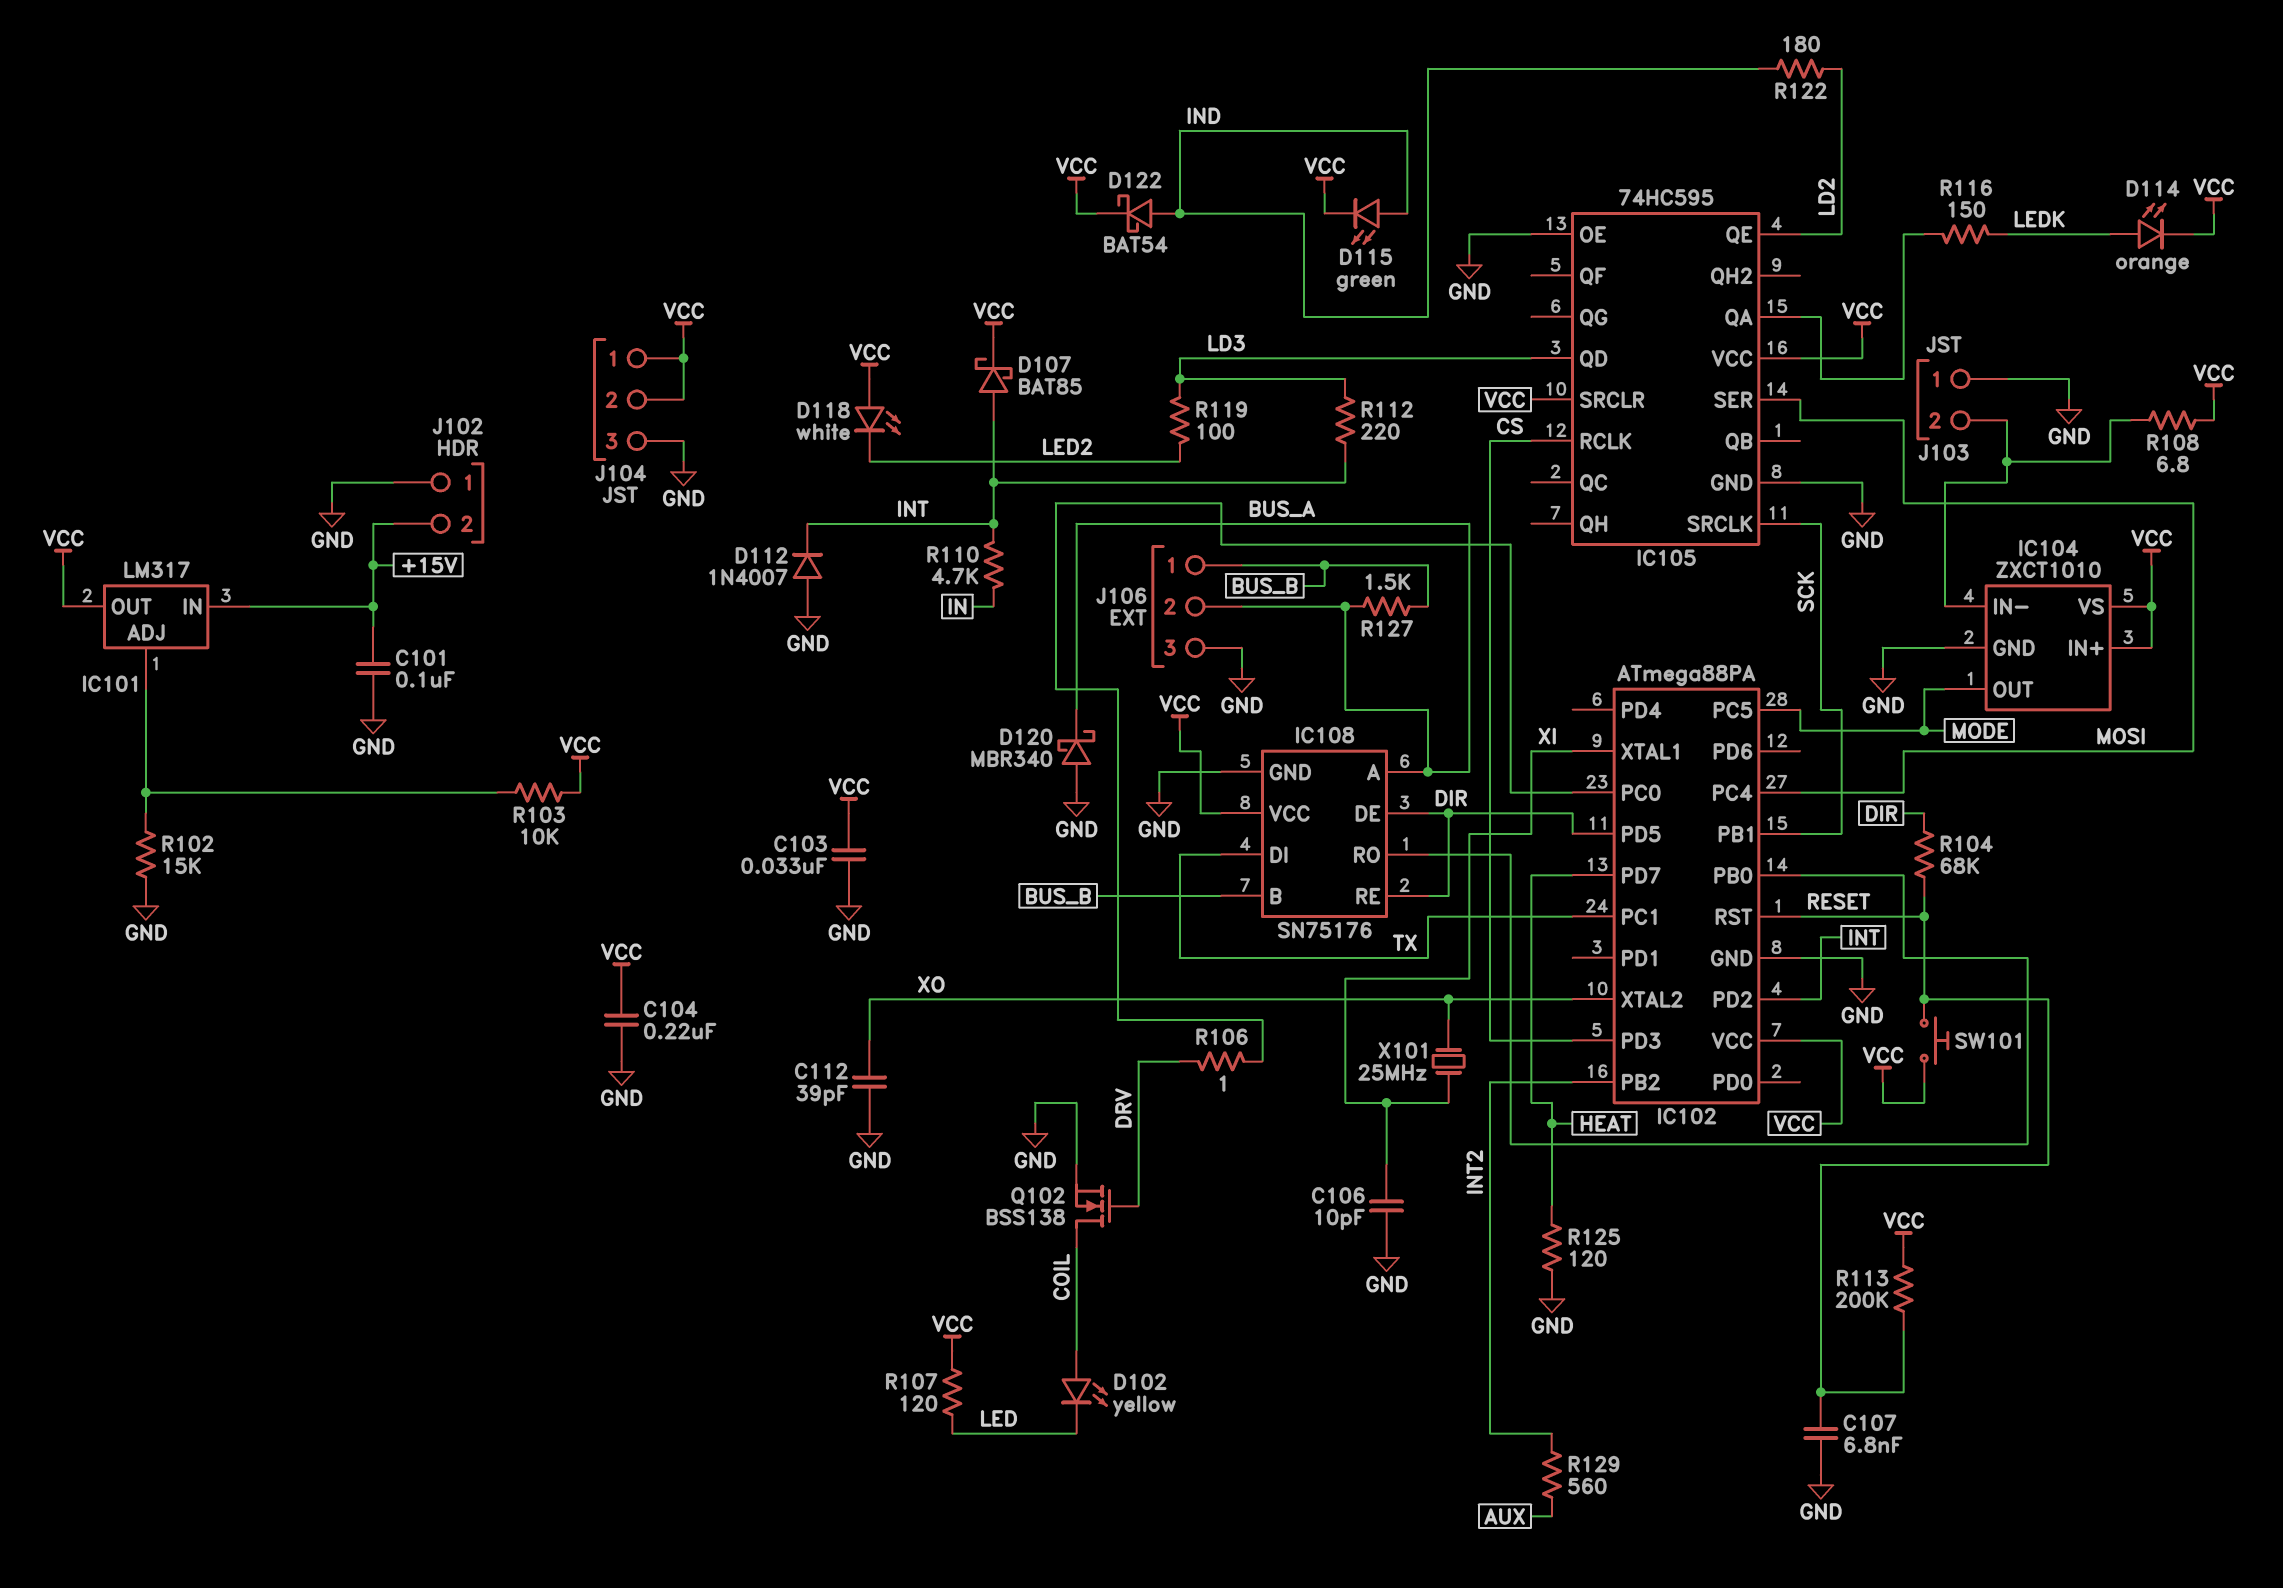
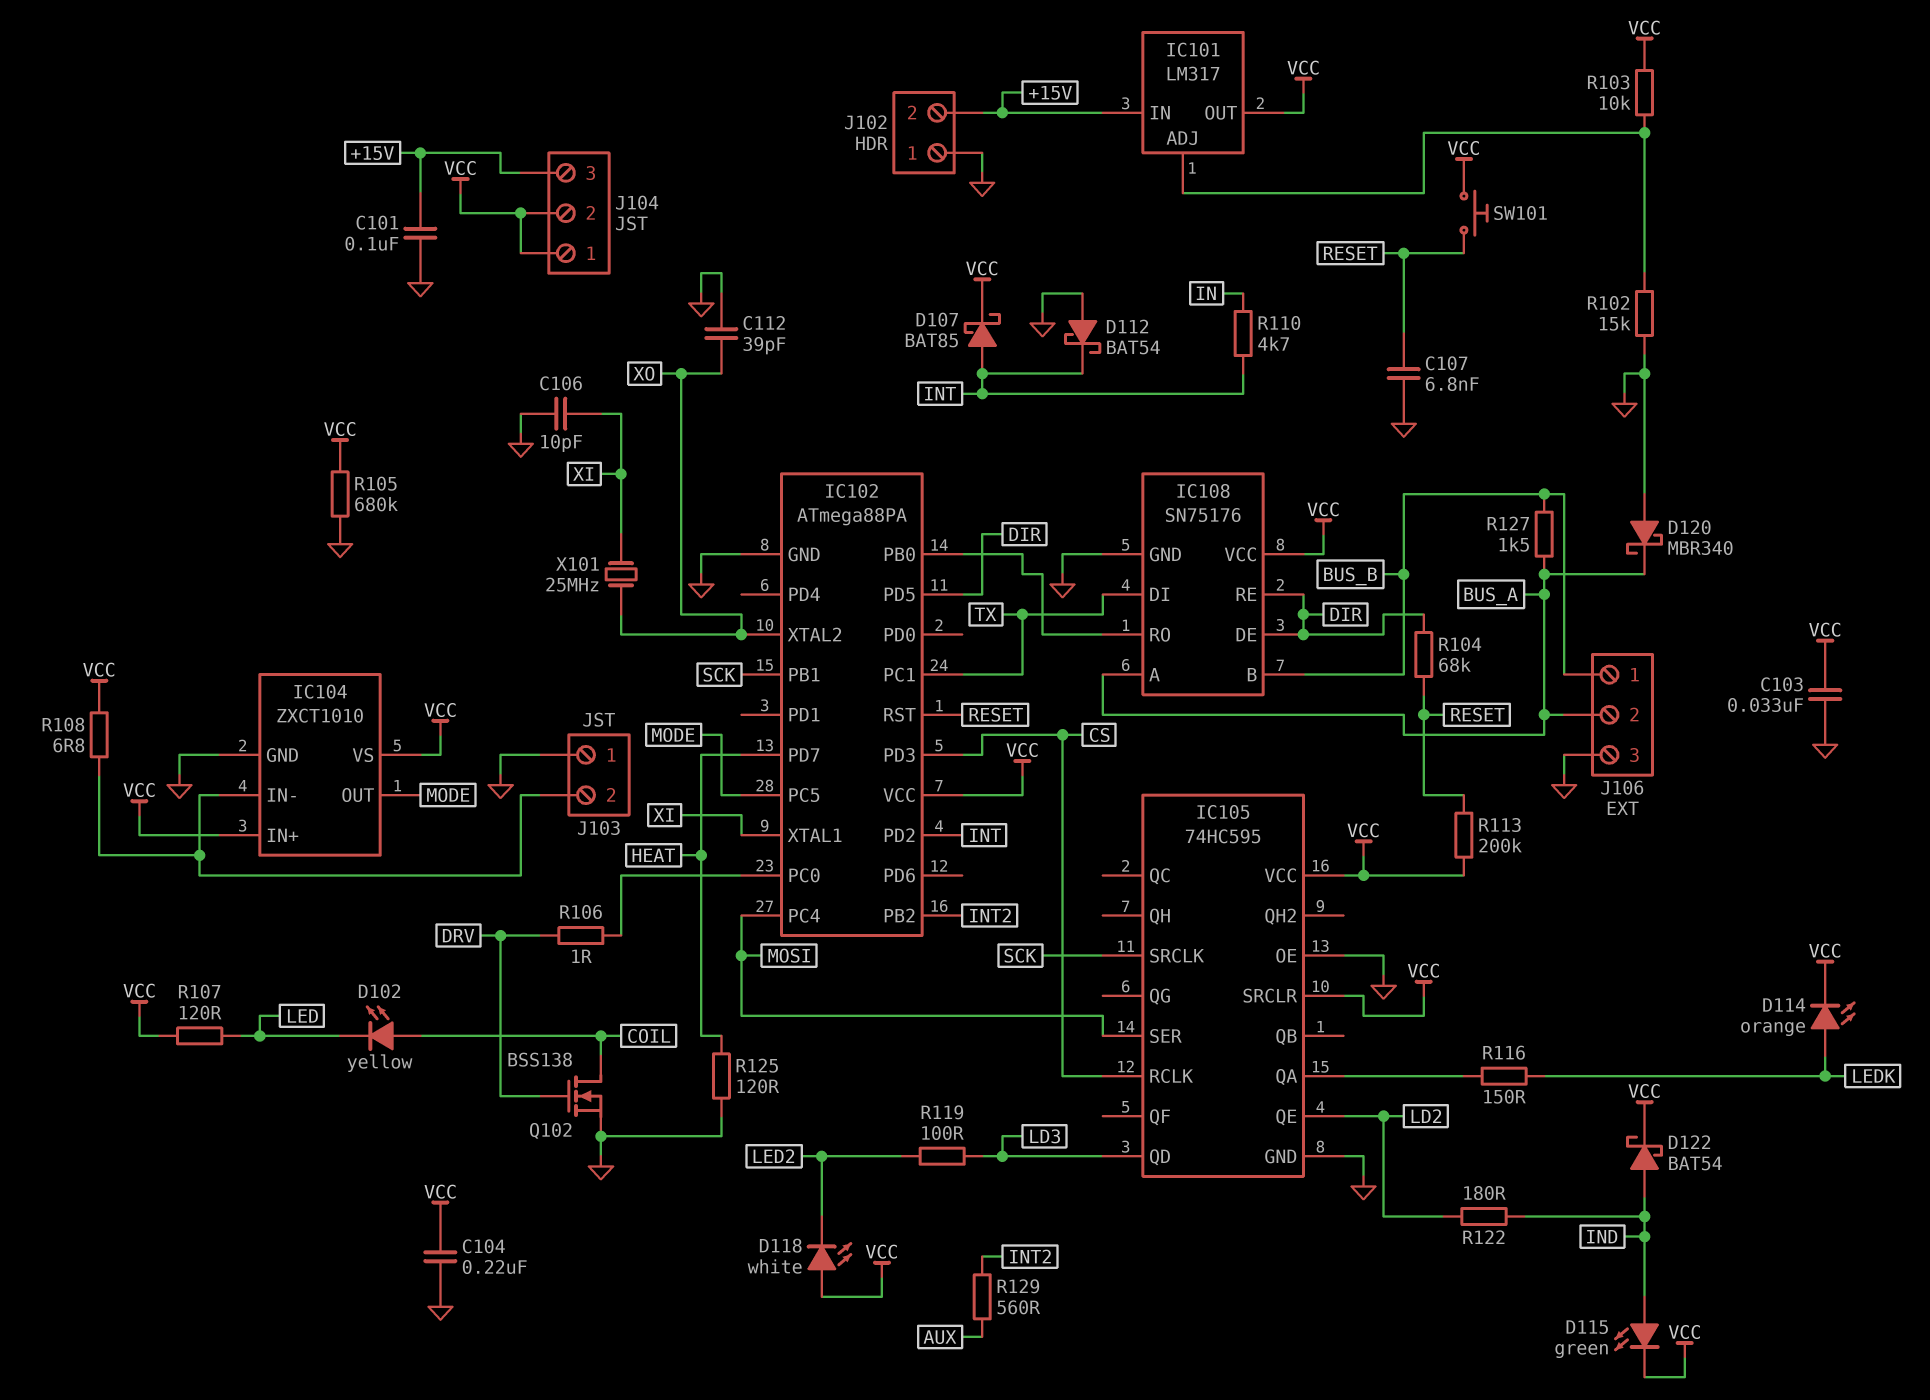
D112: diode 1N4007 (A GND, K INT) -> schottky BAT54 (A GND, K INT)
J104 pin 3: GND -> +15V
R105: none -> 680k (GND, VCC)
R112: 220 (INT, LD3) -> none

